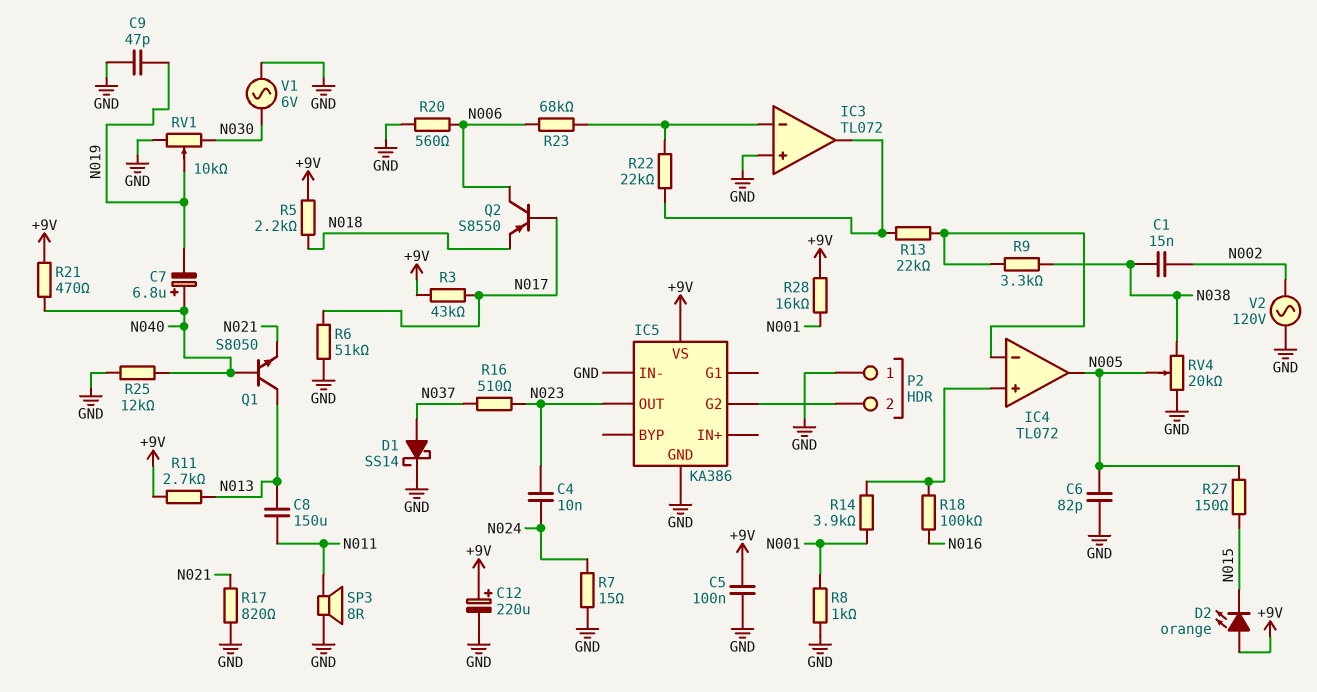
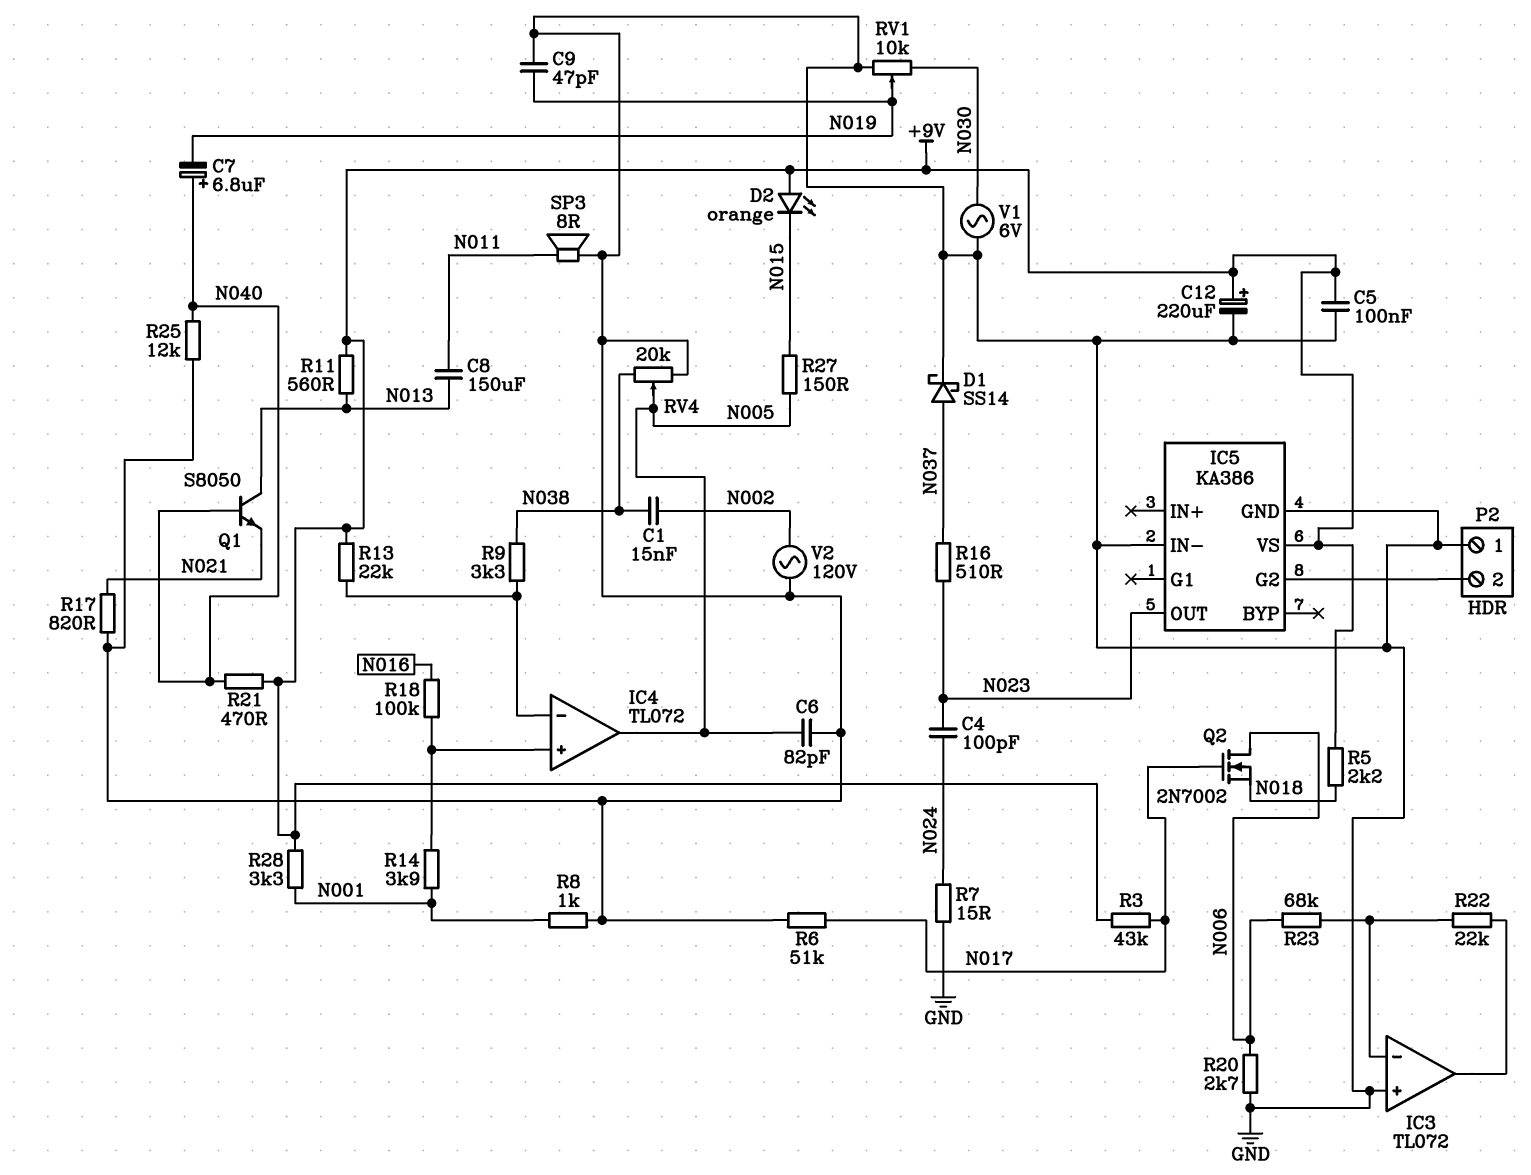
C4: 10nF (N023, N024) -> 100pF (N023, N024)
Q2: PNP S8550 (B N017, C N006, E N018) -> NMOS 2N7002 (G N017, D N006, S N018)
R11: 2.7k (+9V, N013) -> 560 (+9V, N013)
R13: 22k (IC3/out, IC4/in-) -> 22k (+9V, IC4/in-)
R20: 560 (GND, N006) -> 2.7k (GND, N006)
R28: 16k (+9V, N001) -> 3.3k (+9V, N001)

